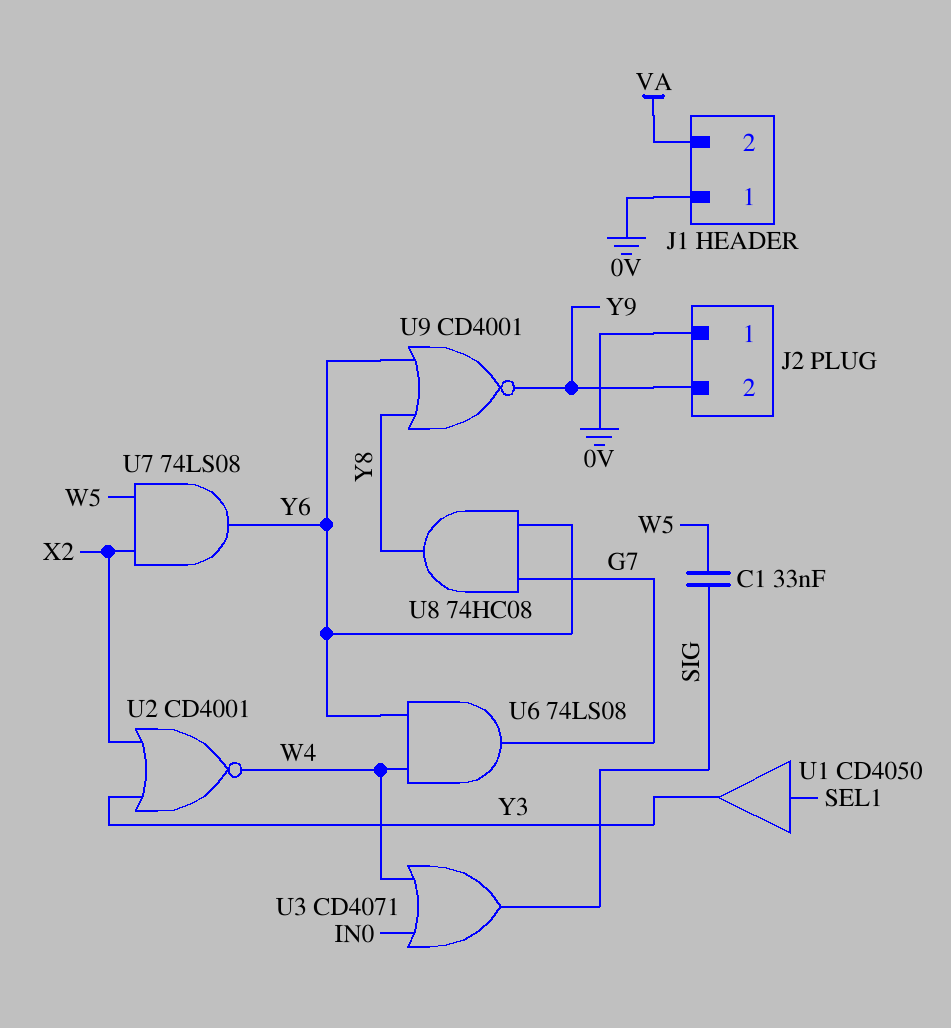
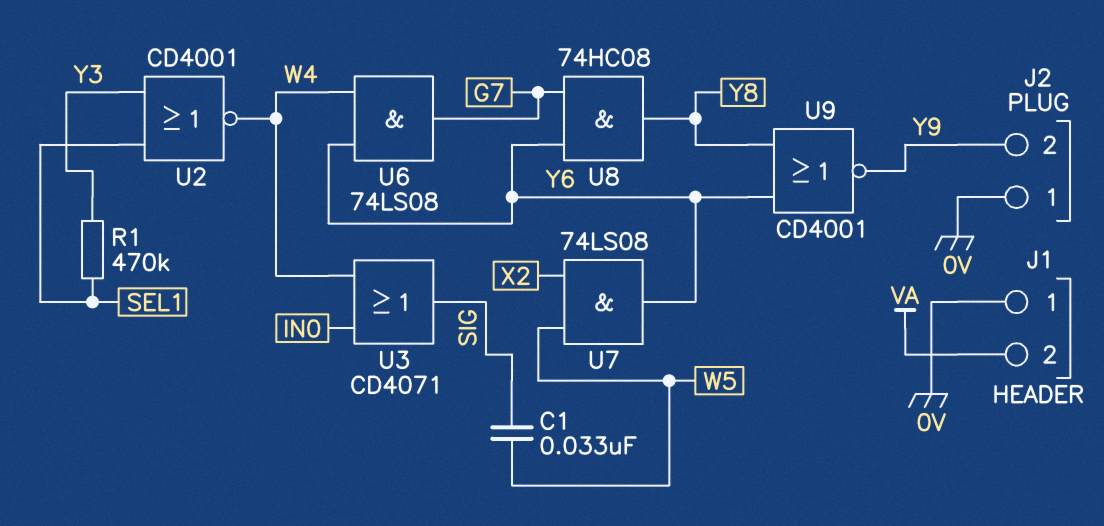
R1: none -> 470k (SEL1, Y3)
U1: buffer CD4050 (in SEL1, out Y3) -> none
U2: NOR CD4001 (in X2, in Y3, out W4) -> NOR CD4001 (in SEL1, in Y3, out W4)

